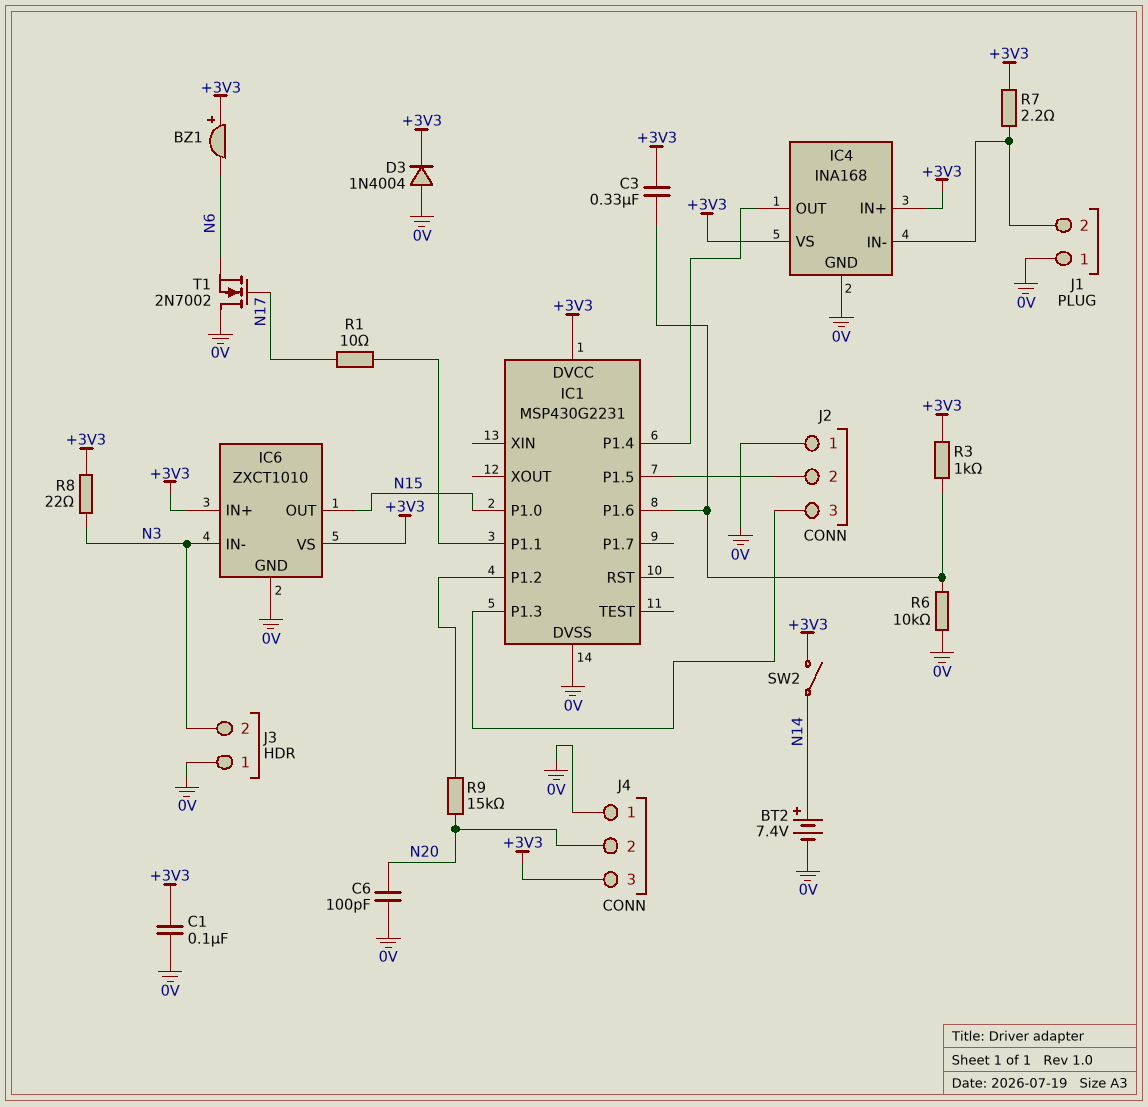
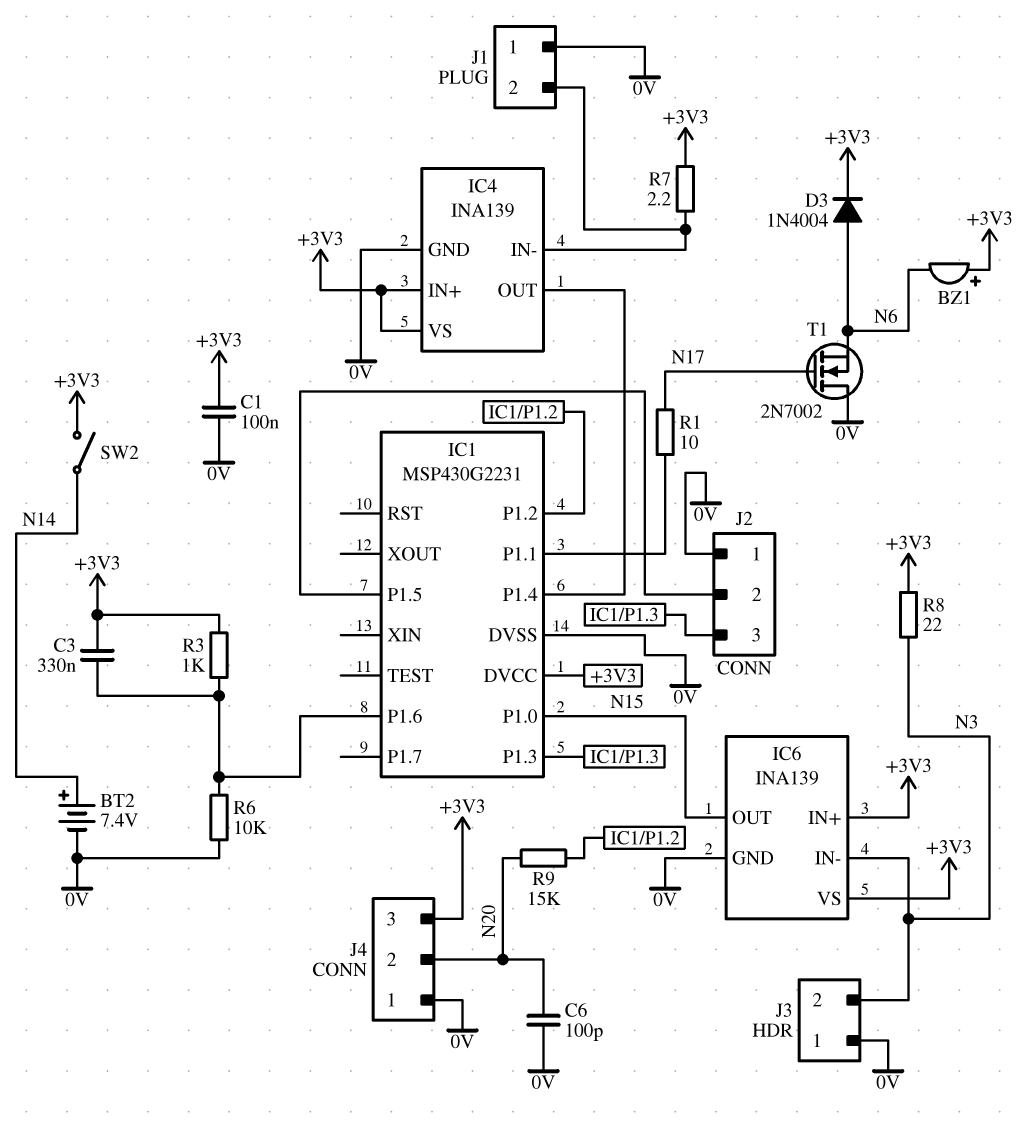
D3: diode 1N4004 (A 0V, K +3V3) -> diode 1N4004 (A N6, K +3V3)
IC4: INA168 -> INA139
IC6: ZXCT1010 -> INA139

